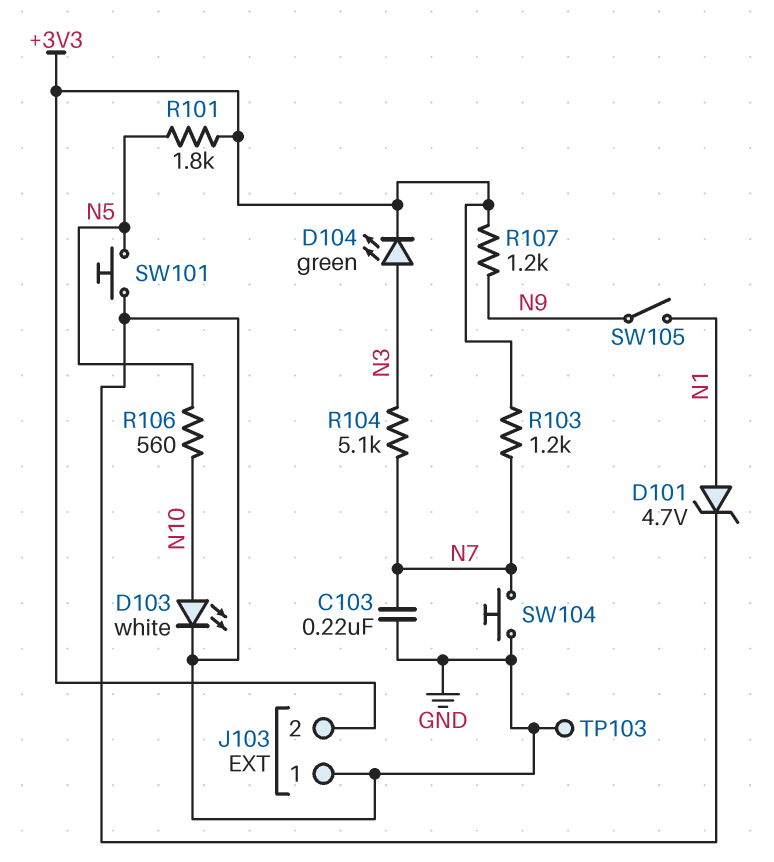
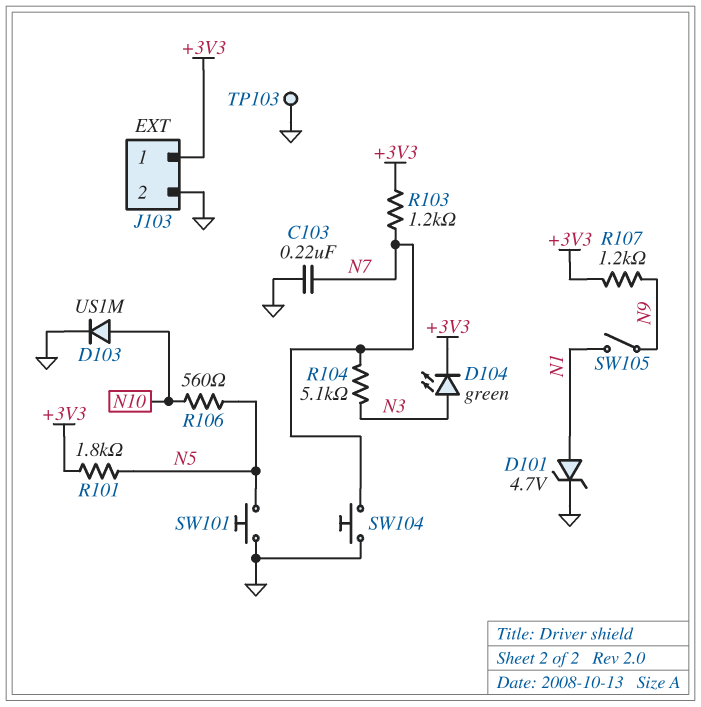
D103: LED white (A N10, K GND) -> diode US1M (A N10, K GND)
J103 pin 1: GND -> +3V3
J103 pin 2: +3V3 -> GND

